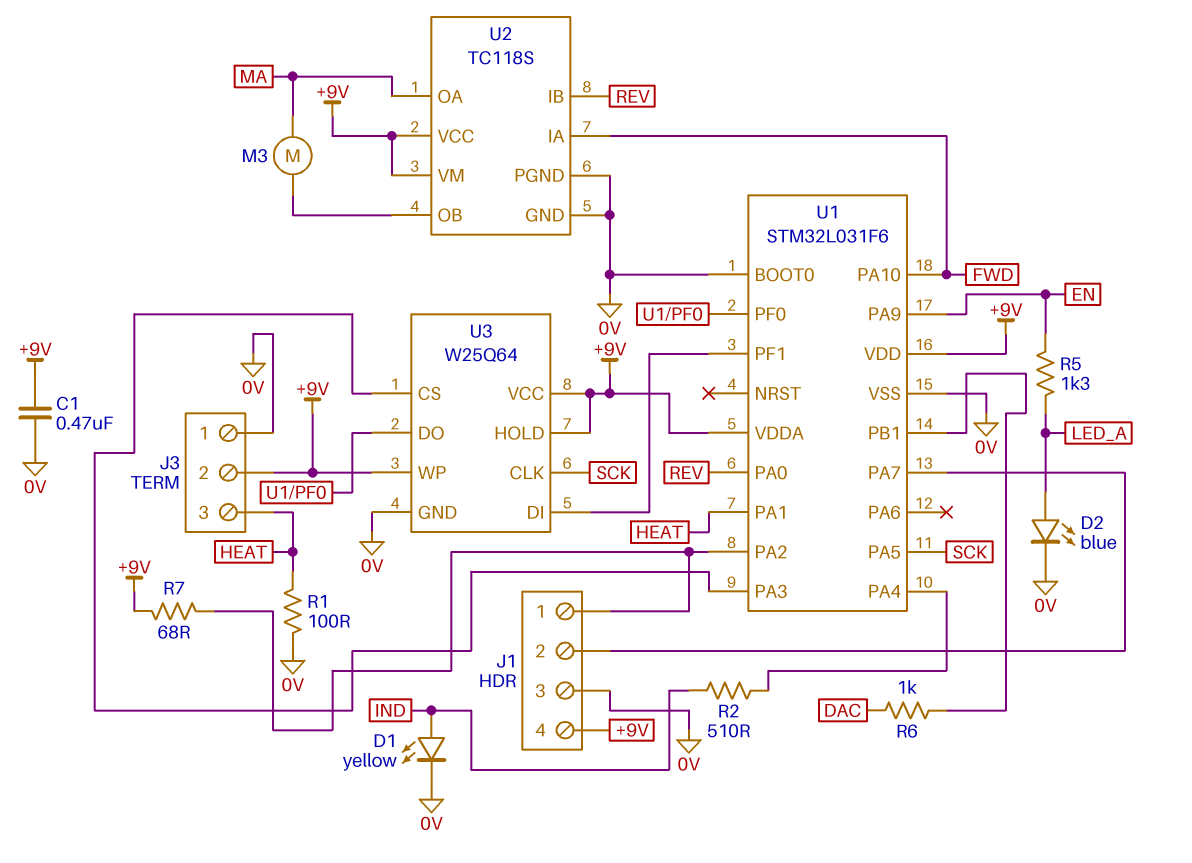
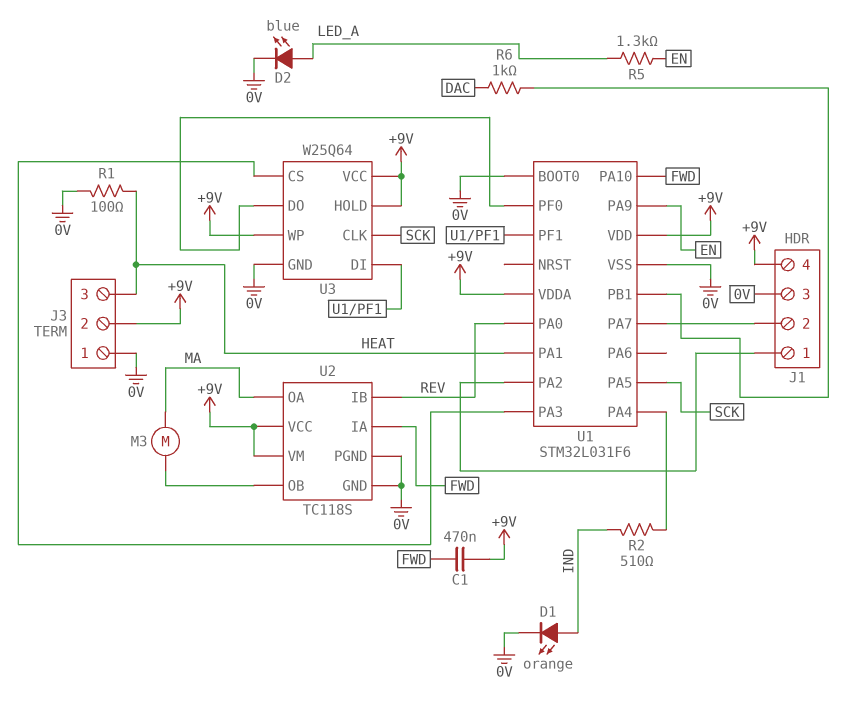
C1: 470nF (+9V, 0V) -> 470nF (+9V, FWD)
D1: LED yellow (A IND, K 0V) -> LED orange (A IND, K 0V)
R7: 68 (+9V, J1/1) -> none

